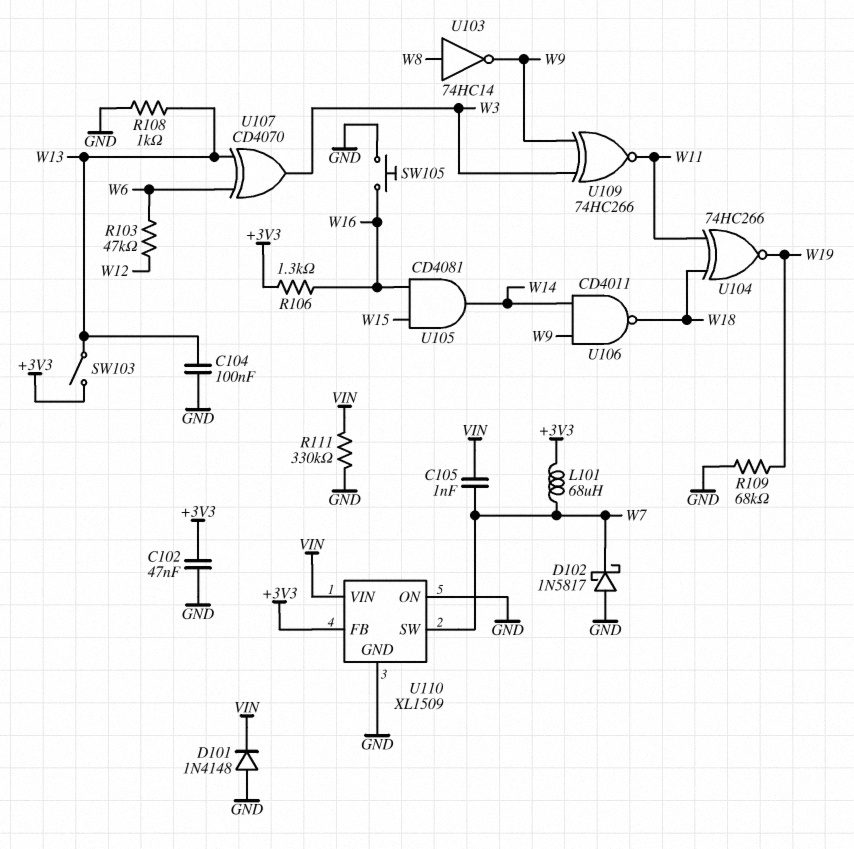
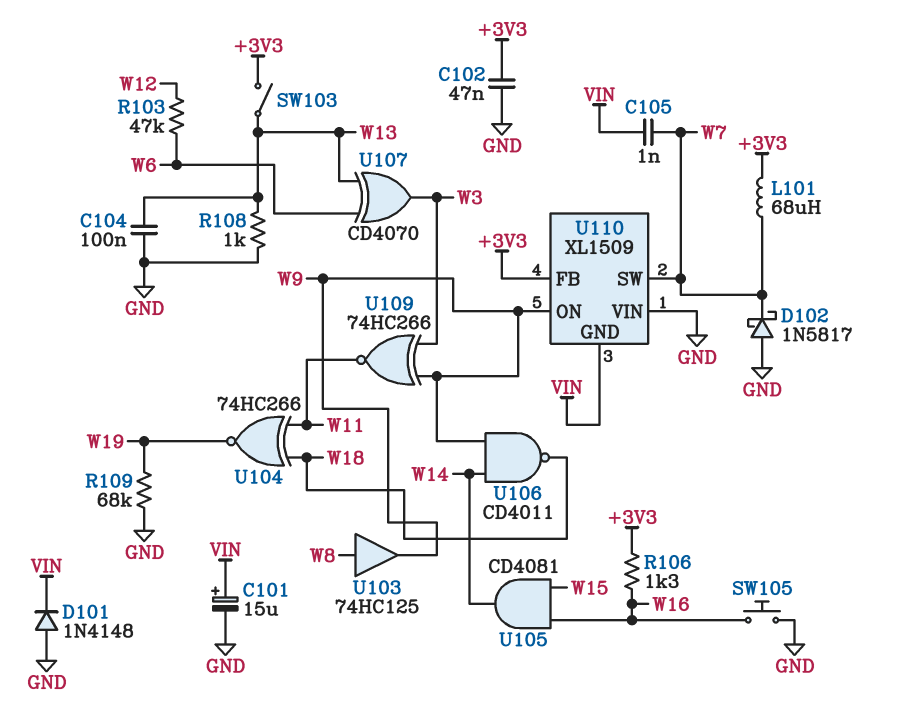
C101: none -> 15uF (plus VIN, minus GND)
R111: 330k (GND, VIN) -> none
U103: NOT 74HC14 (in W8, out W9) -> buffer 74HC125 (in W8, out W9)
U110 pin GND: GND -> VIN
U110 pin ON: GND -> W9
U110 pin VIN: VIN -> GND

